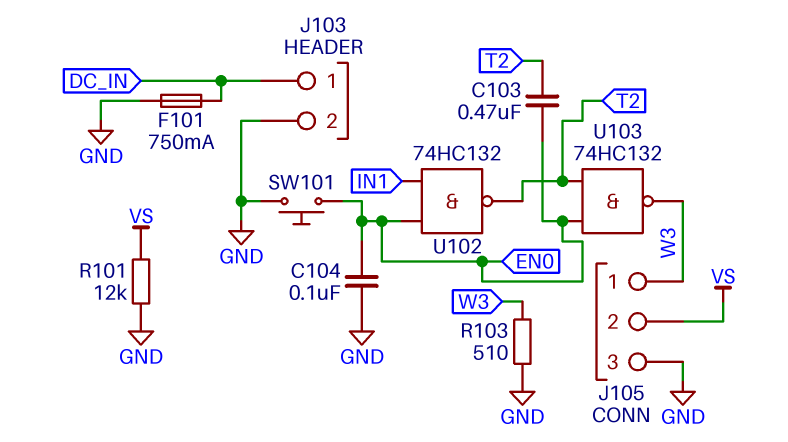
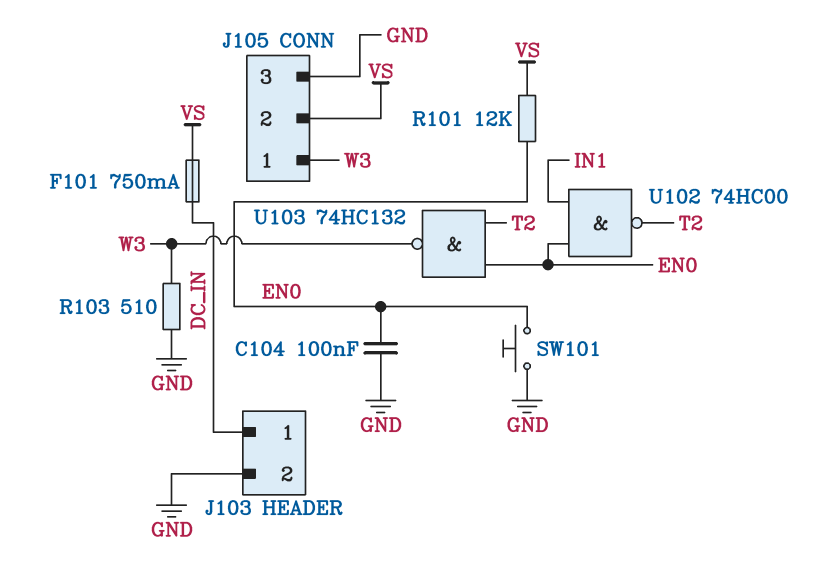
C103: 470nF (EN0, T2) -> none
F101: 750mA (DC_IN, GND) -> 750mA (DC_IN, VS)
R101: 12k (GND, VS) -> 12k (EN0, VS)
U102: NAND 74HC132 (in EN0, in IN1, out T2) -> NAND 74HC00 (in EN0, in IN1, out T2)

